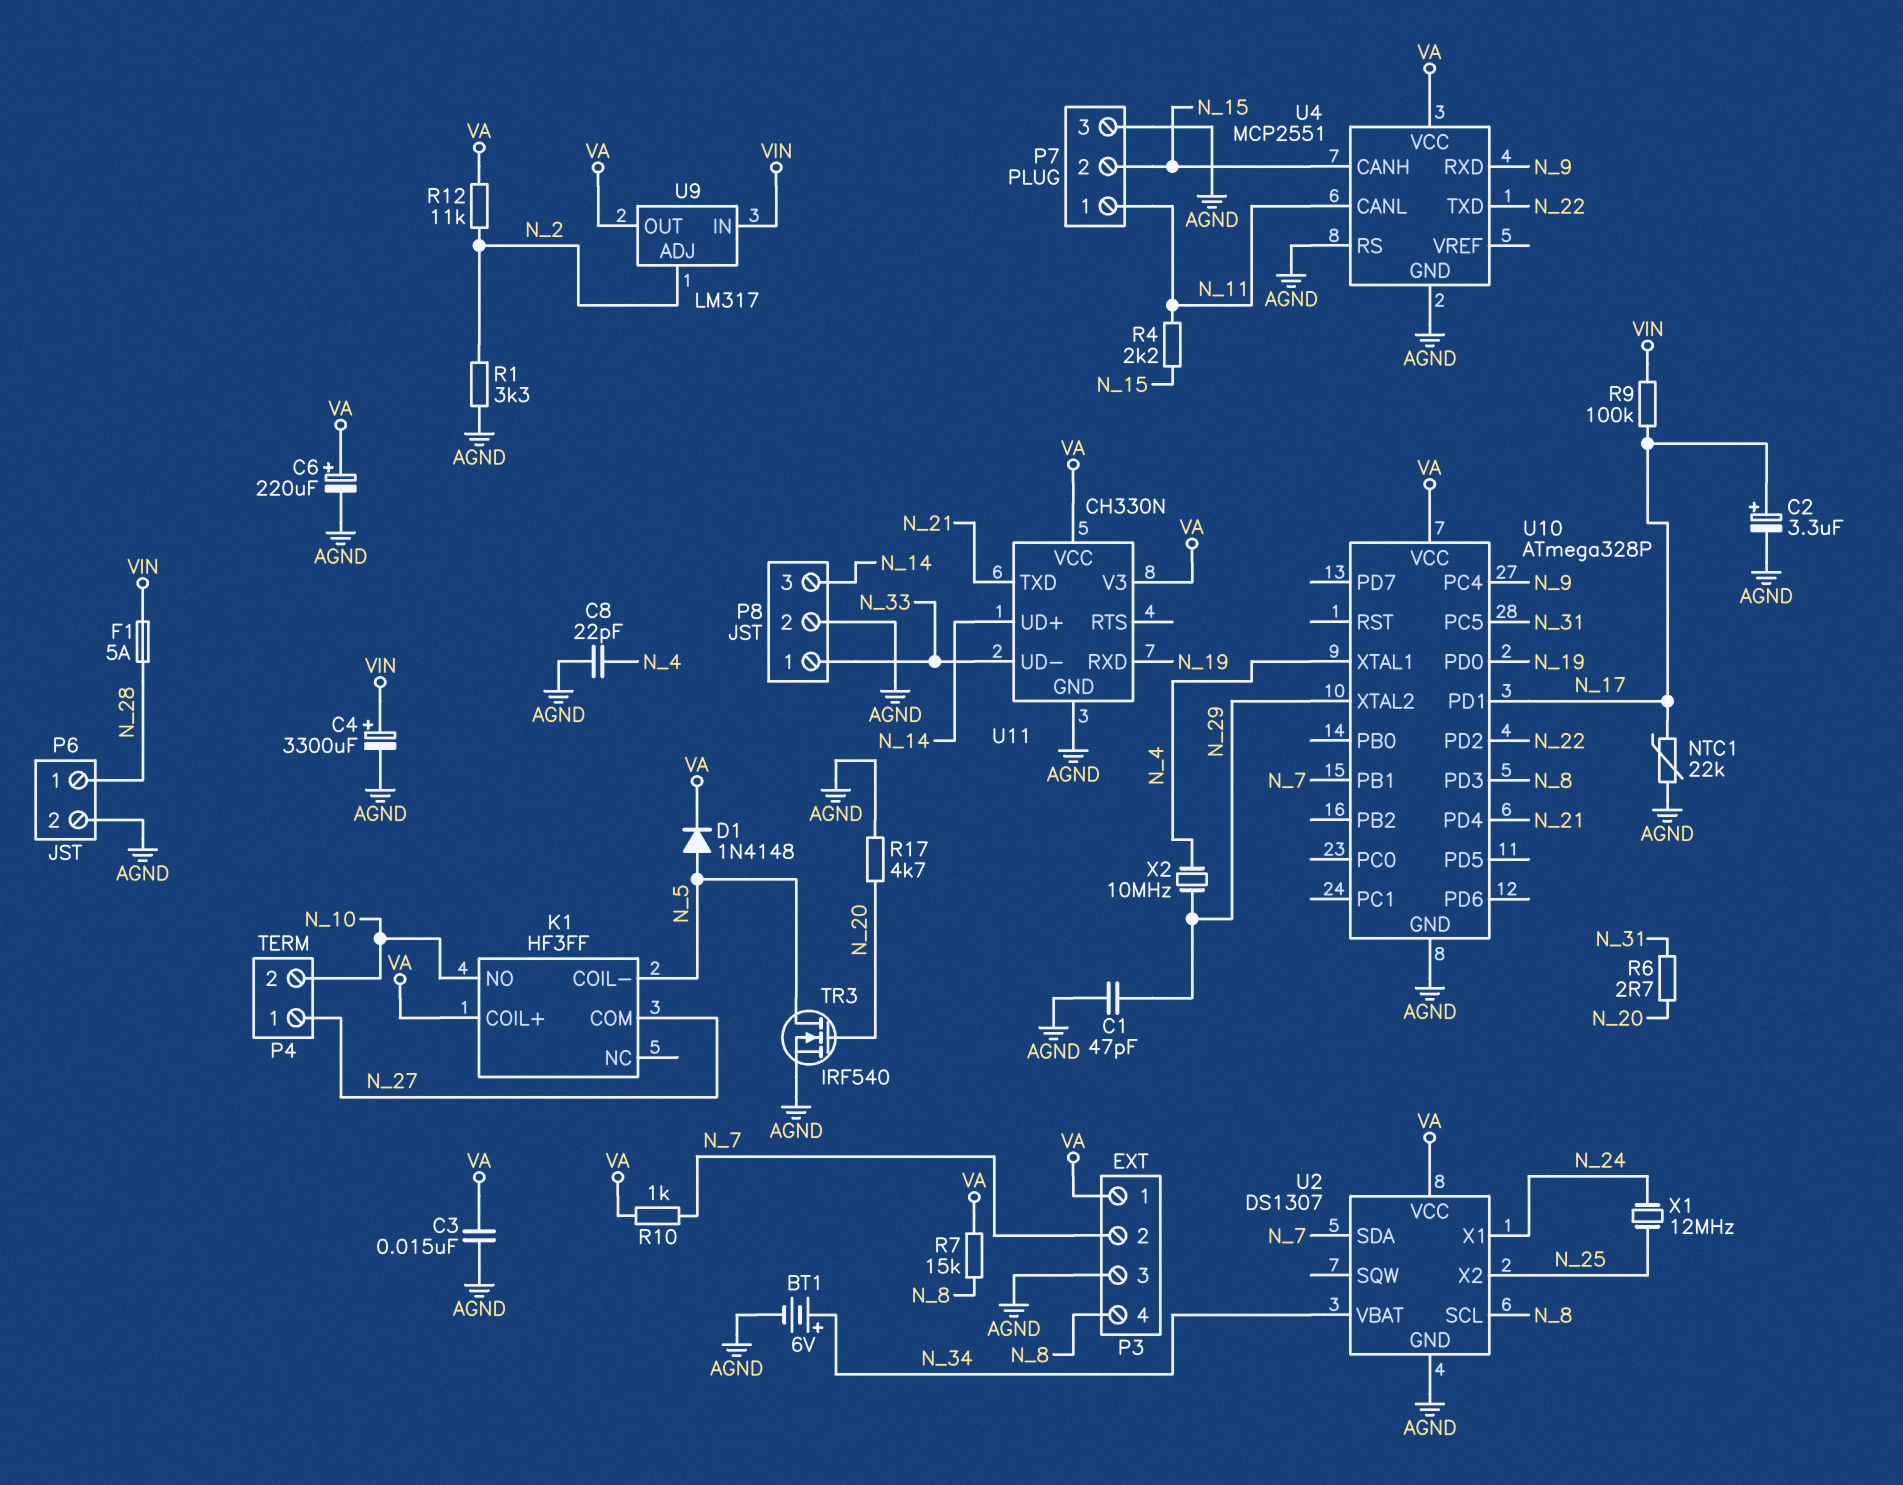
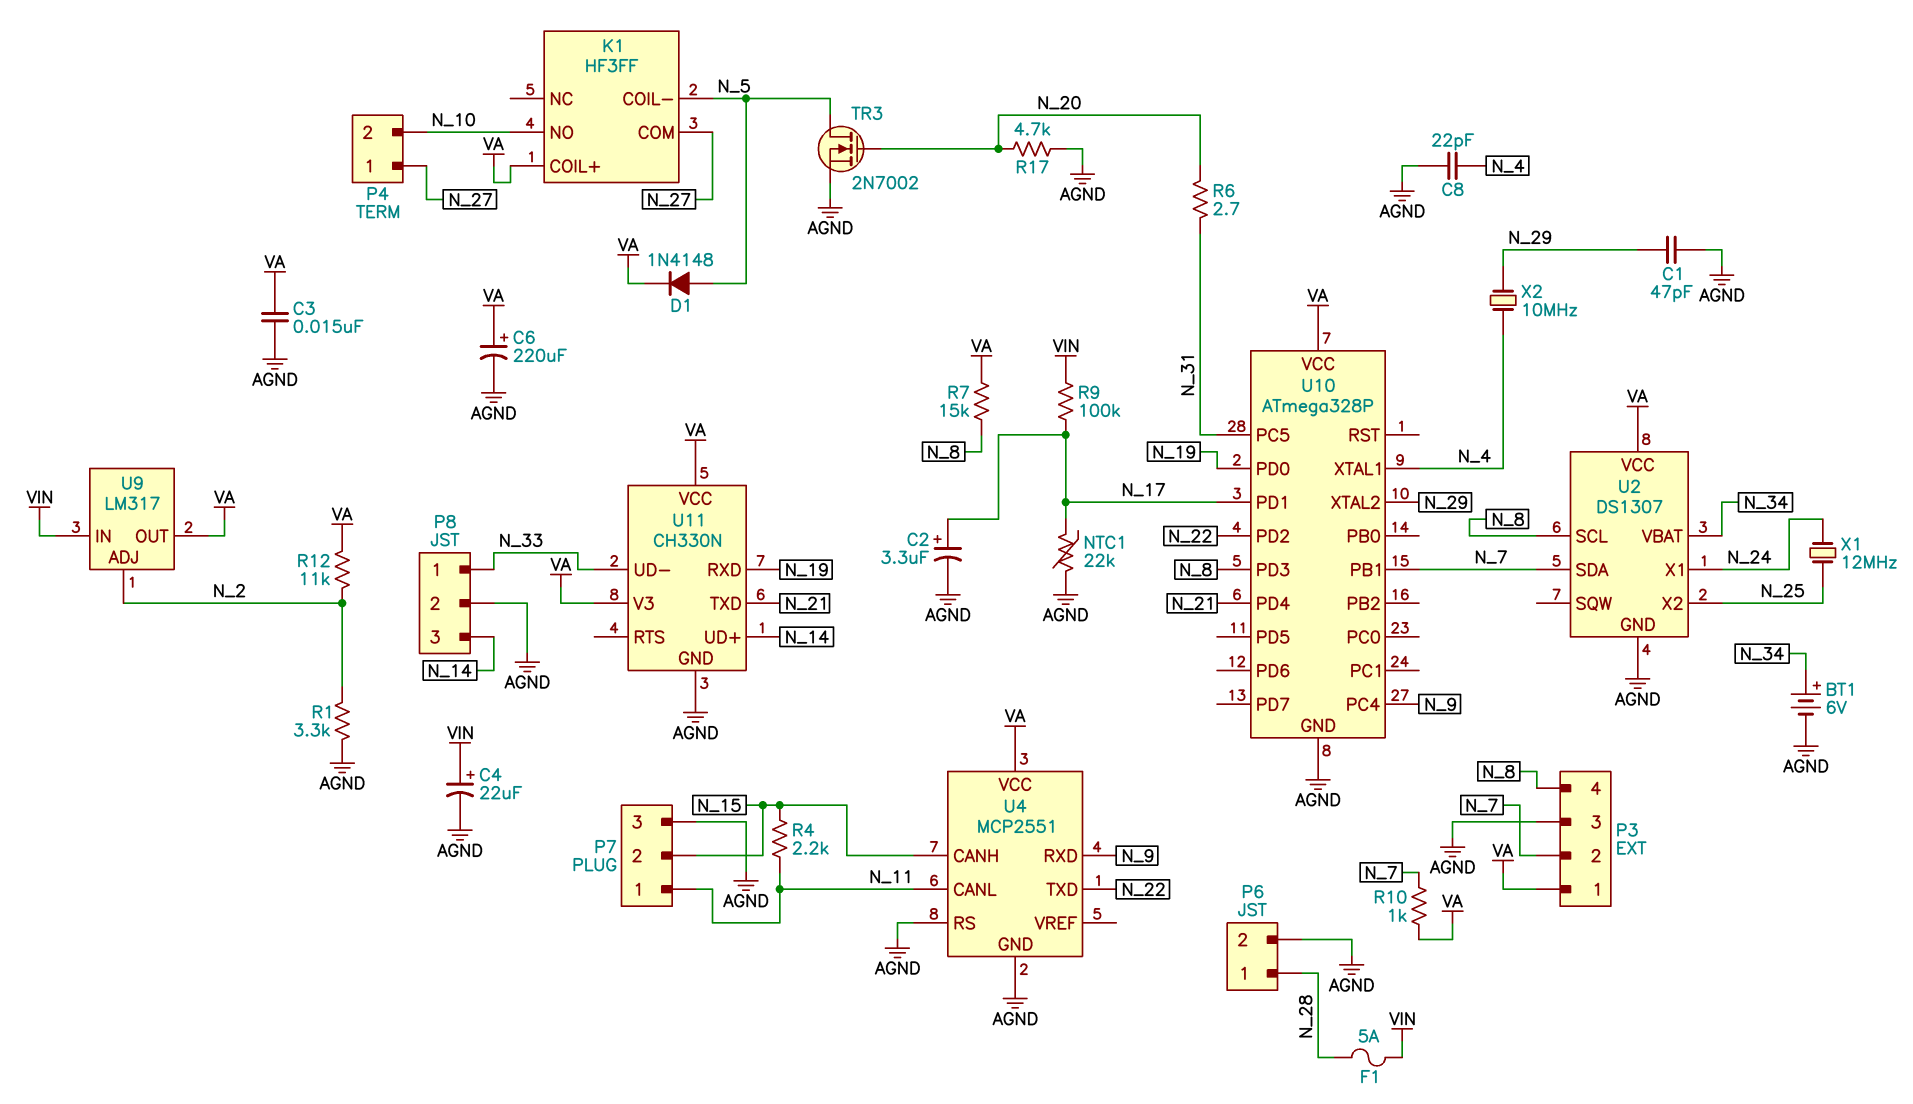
C4: 3300uF (plus VIN, minus AGND) -> 22uF (plus VIN, minus AGND)
TR3: NMOS IRF540 (G N_20, D N_5, S AGND) -> NMOS 2N7002 (G N_20, D N_5, S AGND)

